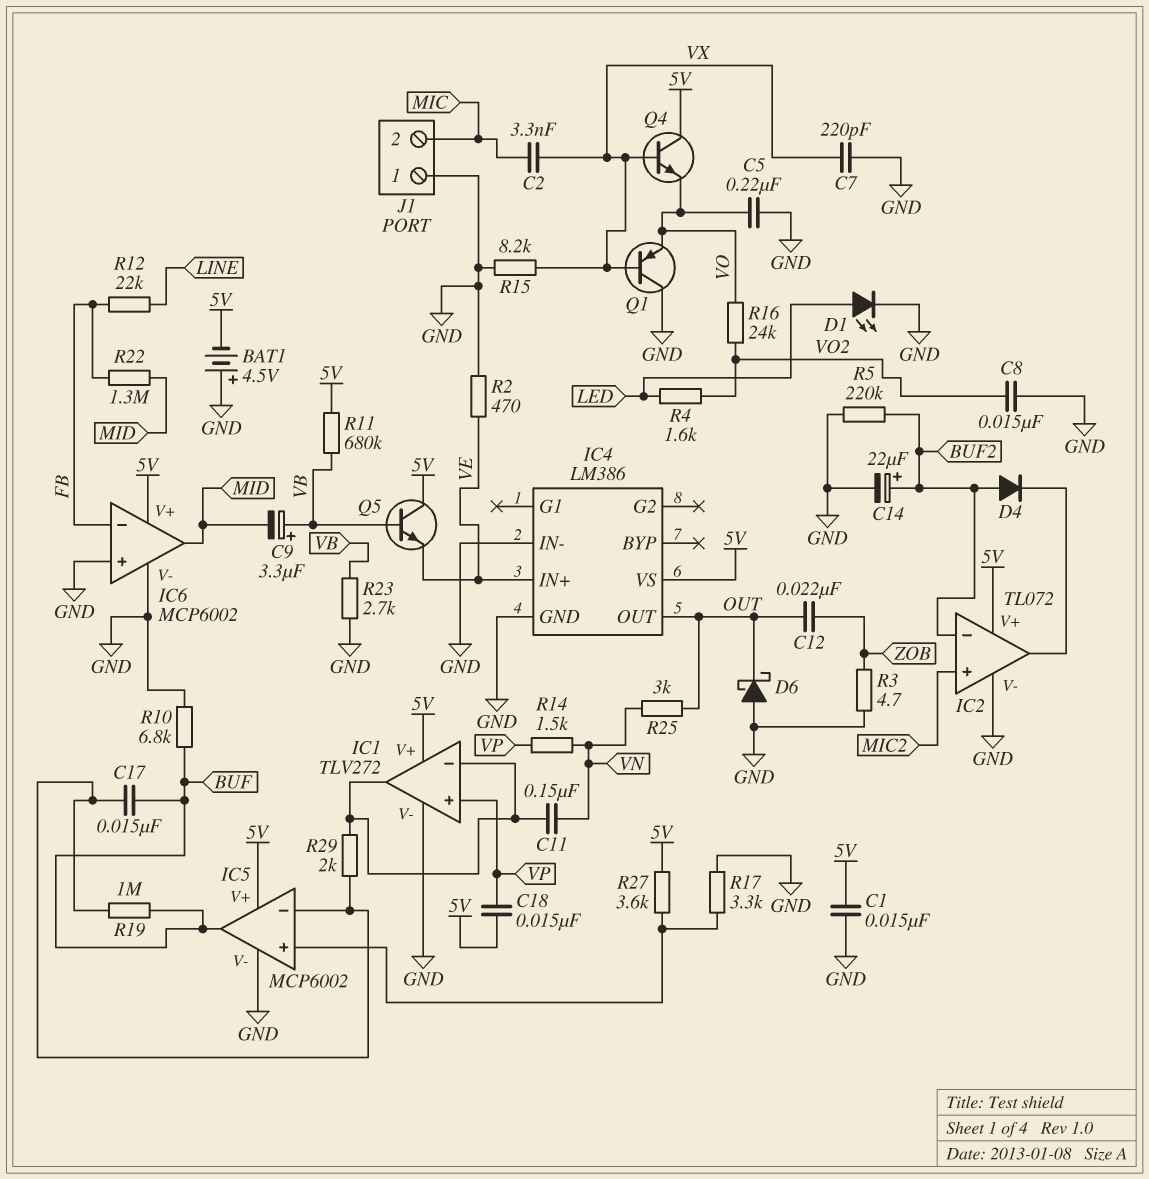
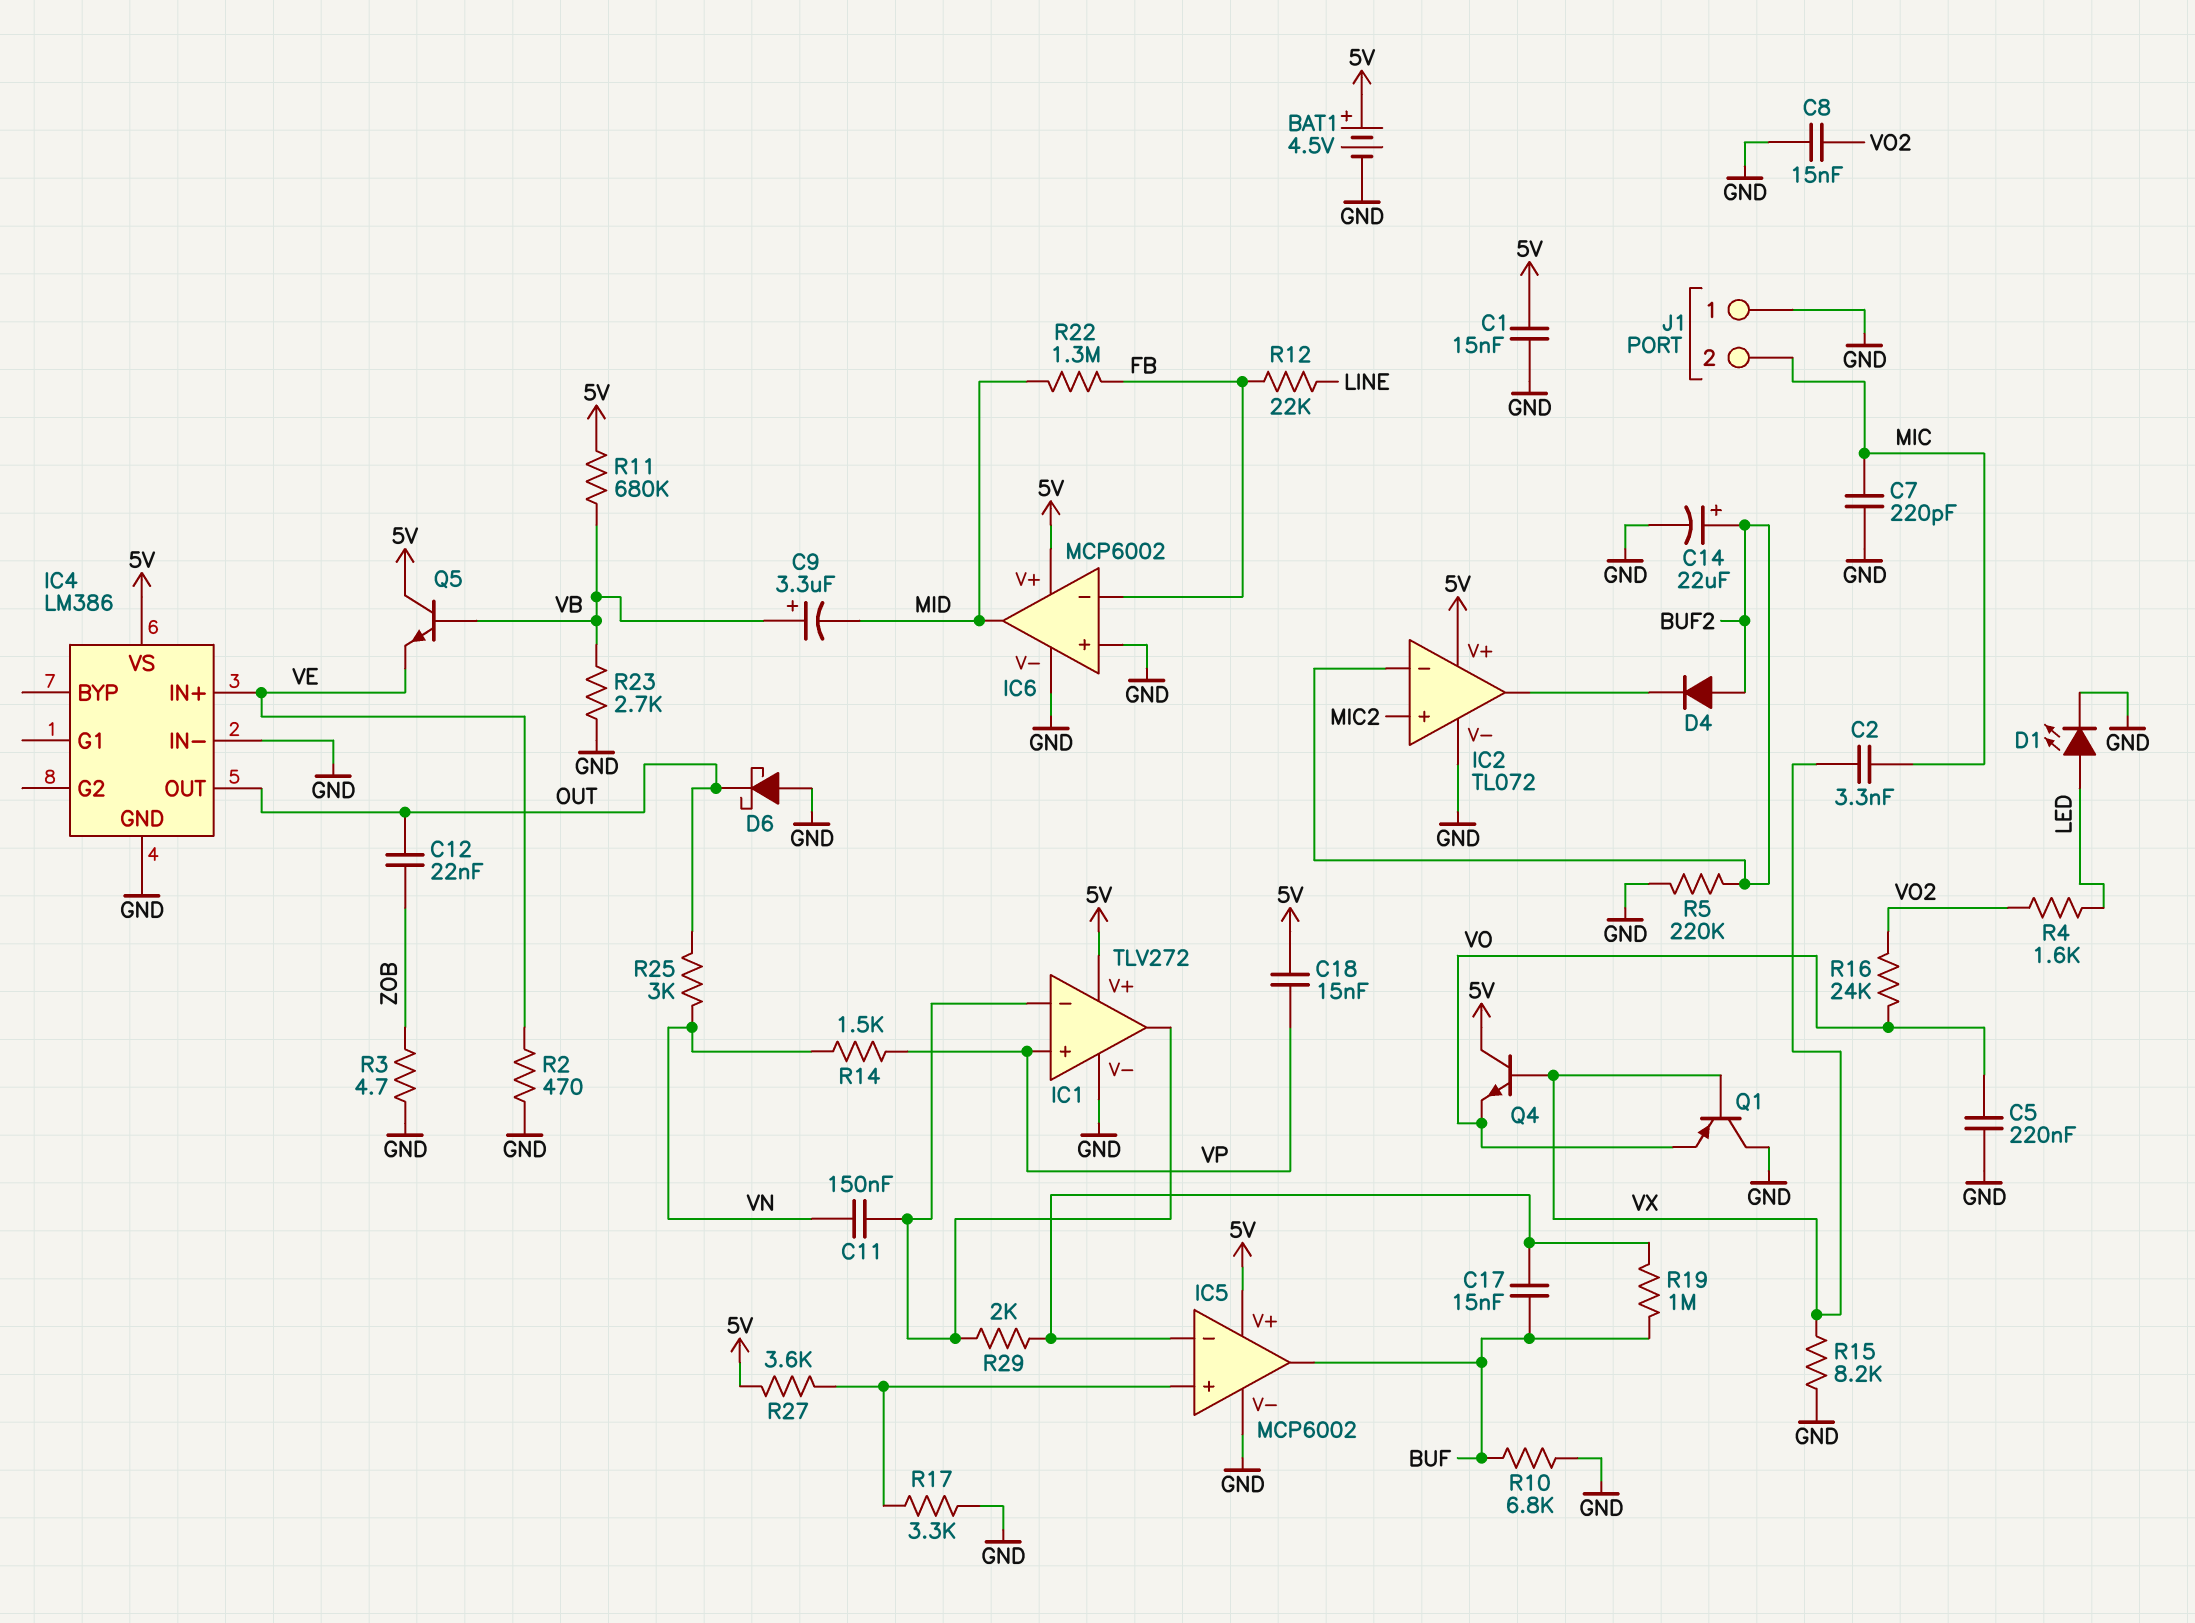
BAT1: 4.5V (plus GND, minus 5V) -> 4.5V (plus 5V, minus GND)
C7: 220pF (GND, VX) -> 220pF (GND, MIC)

